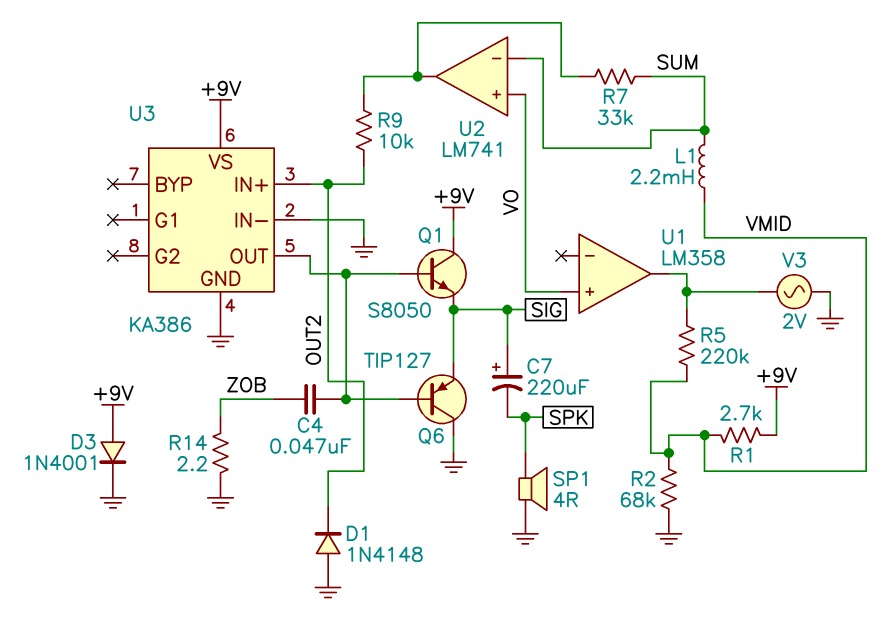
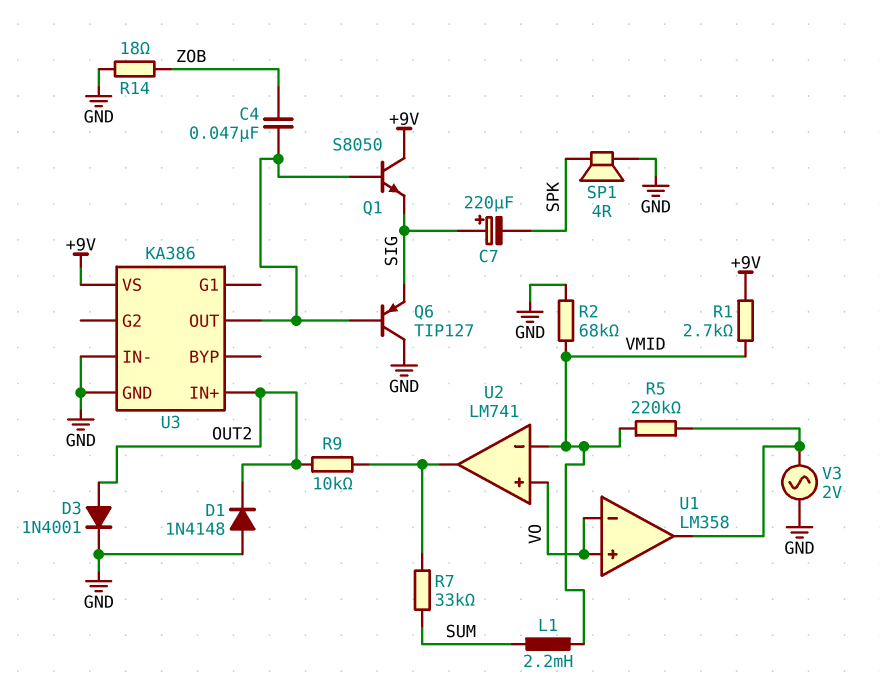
D3: diode 1N4001 (A +9V, K GND) -> diode 1N4001 (A OUT2, K GND)
R14: 2.2 (GND, ZOB) -> 18 (GND, ZOB)
U1 pin in-: none -> VO
U2 pin in-: SUM -> VMID

